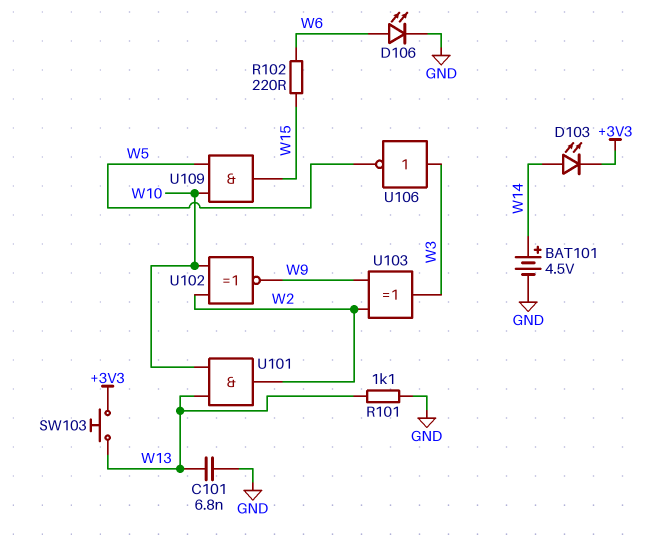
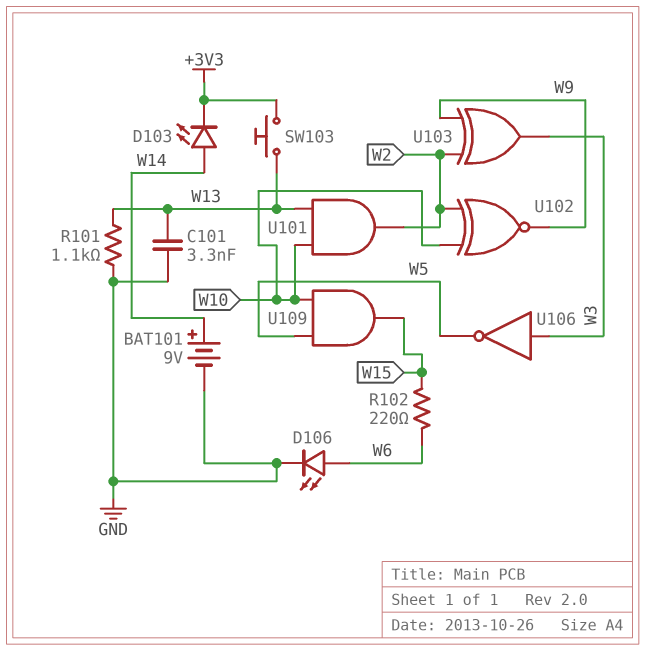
BAT101: 4.5V (plus W14, minus GND) -> 9V (plus W14, minus GND)
C101: 6.8nF (GND, W13) -> 3.3nF (GND, W13)

